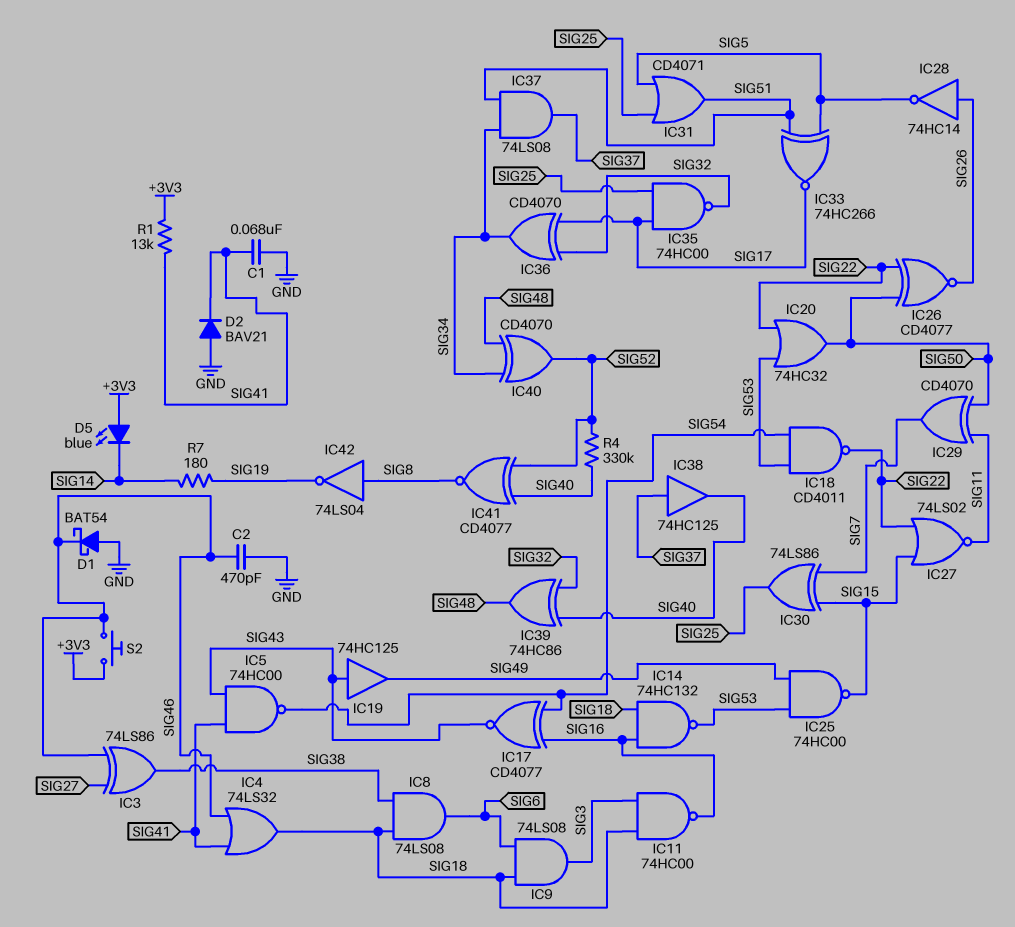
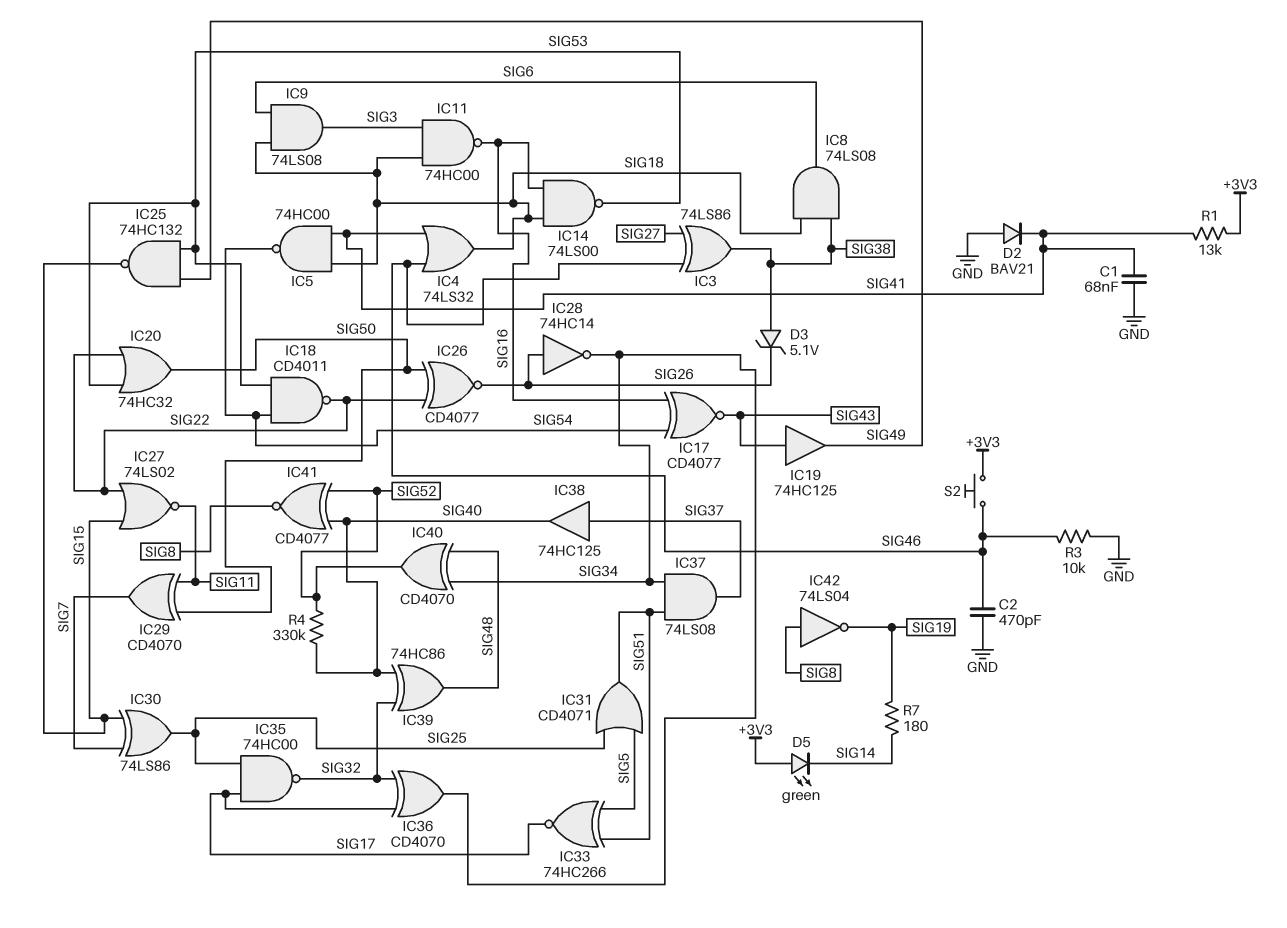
D1: schottky BAT54 (A GND, K SIG46) -> none
D3: none -> zener 5.1V (A SIG38, K SIG26)
D5: LED blue (A +3V3, K SIG14) -> LED green (A +3V3, K SIG14)
IC5: NAND 74HC00 (in SIG41, in SIG43, out SIG54) -> NAND 74HC00 (in SIG18, in SIG41, out SIG54)
IC14: NAND 74HC132 (in SIG16, in SIG18, out SIG53) -> NAND 74LS00 (in SIG16, in SIG18, out SIG53)
IC25: NAND 74HC00 (in SIG49, in SIG53, out SIG15) -> NAND 74HC132 (in SIG49, in SIG53, out SIG15)
IC28: NOT 74HC14 (in SIG26, out SIG5) -> NOT 74HC14 (in SIG26, out SIG34)
R3: none -> 10k (GND, SIG46)

